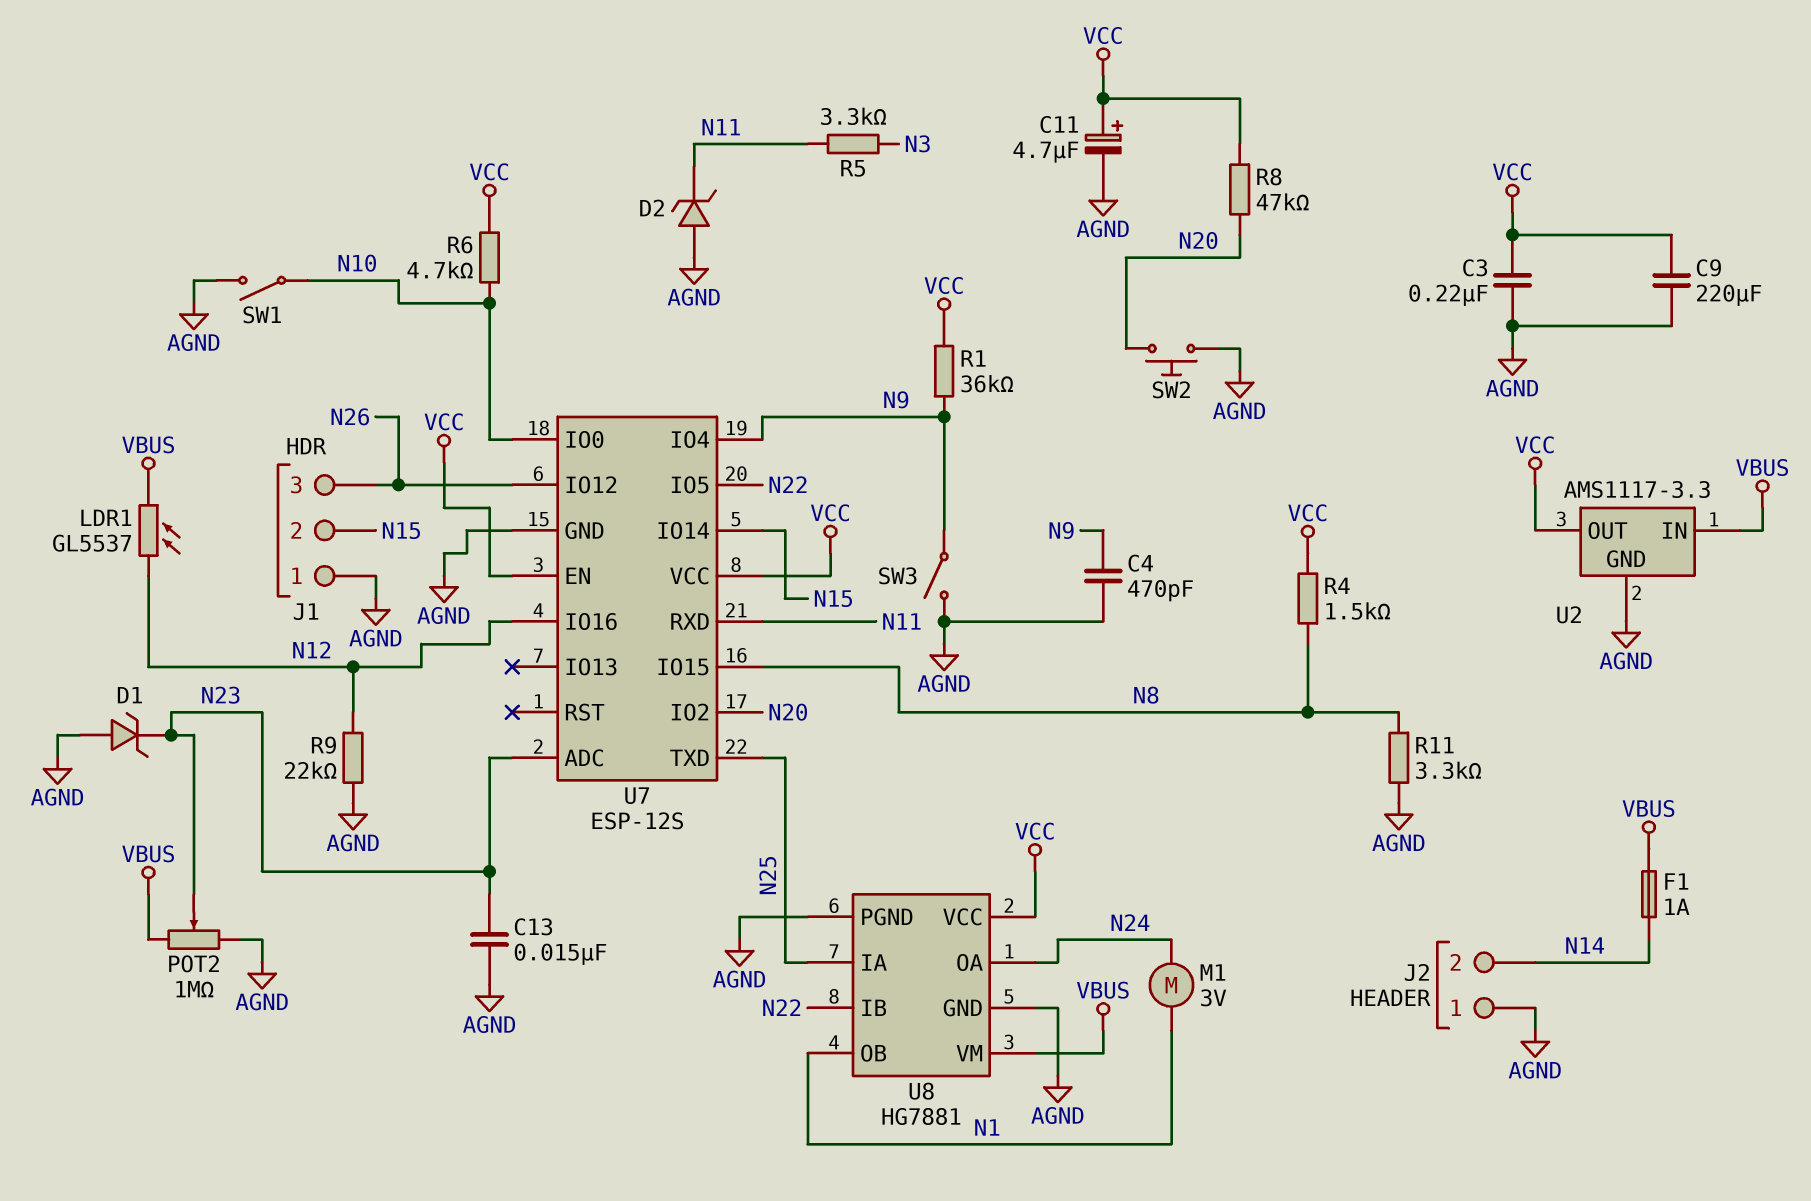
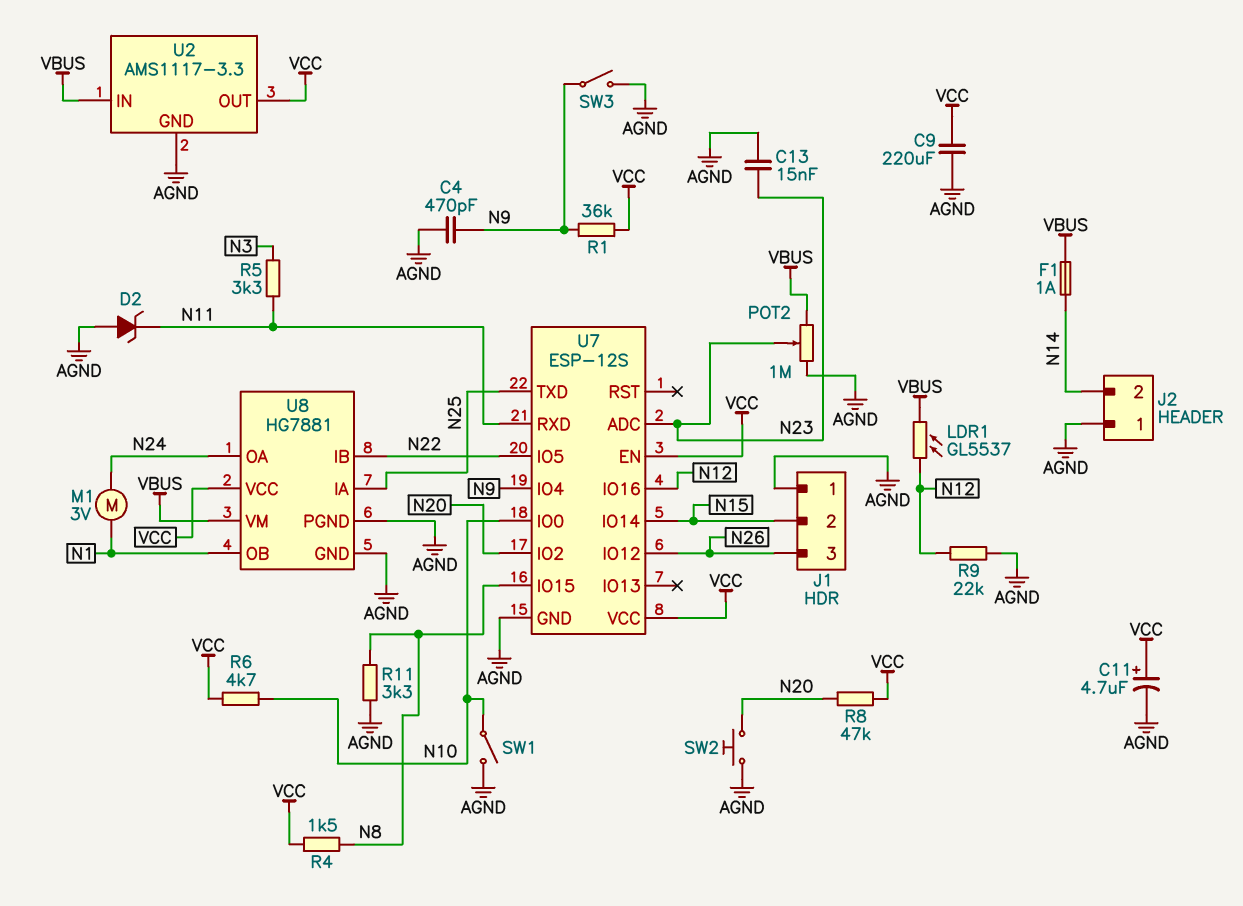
C3: 220nF (AGND, VCC) -> none
D1: zener (A AGND, K N23) -> none

